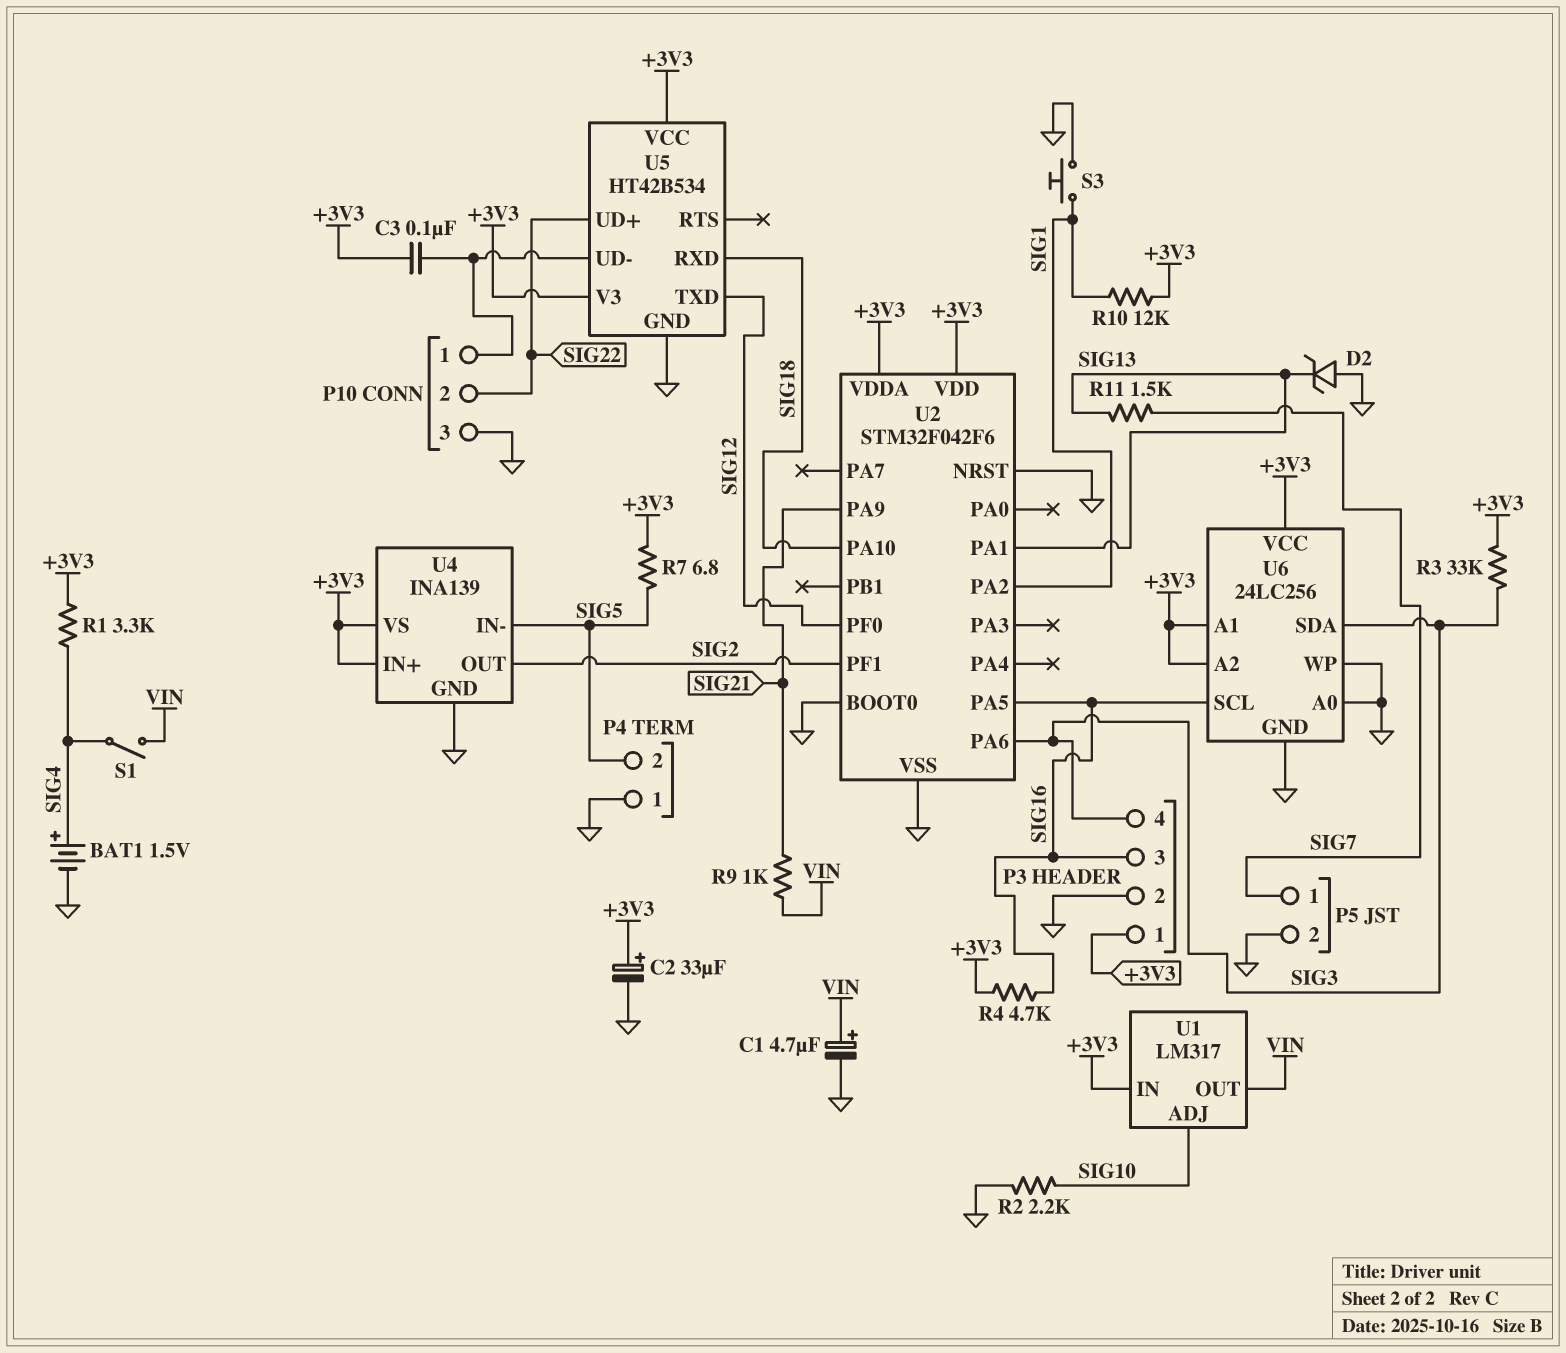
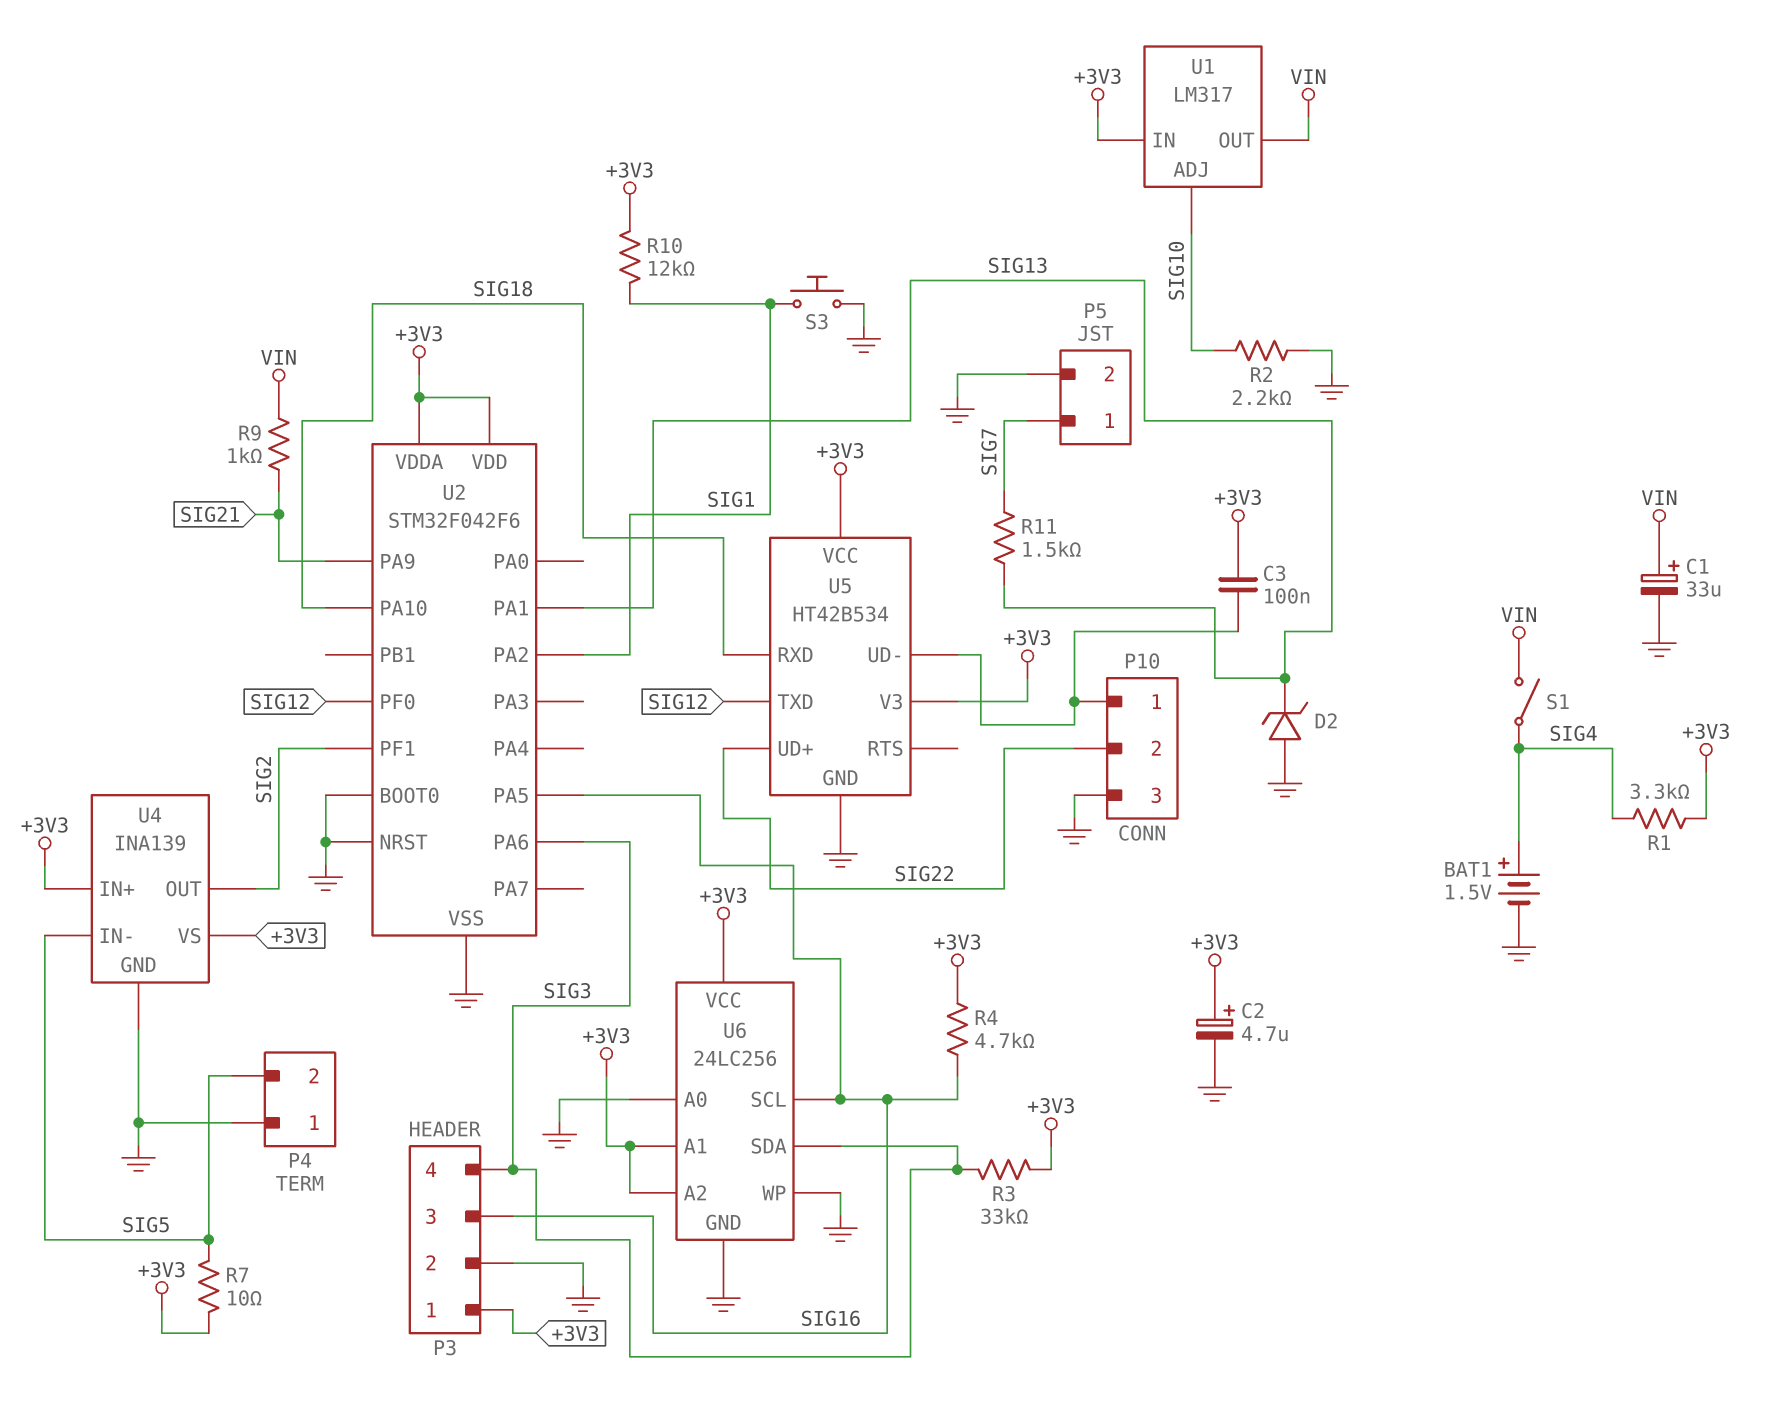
C1: 4.7uF (plus VIN, minus GND) -> 33uF (plus VIN, minus GND)
C2: 33uF (plus +3V3, minus GND) -> 4.7uF (plus +3V3, minus GND)
R7: 6.8 (+3V3, SIG5) -> 10 (+3V3, SIG5)

